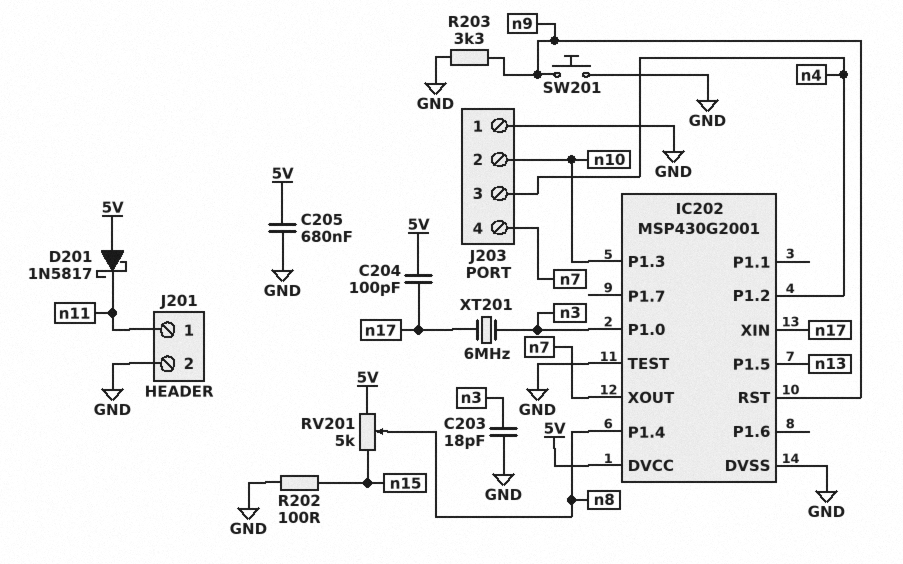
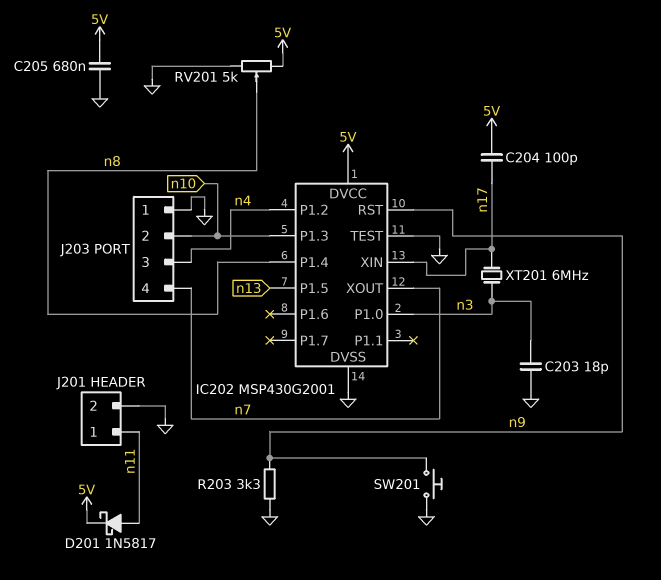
D201: schottky 1N5817 (A 5V, K n11) -> schottky 1N5817 (A n11, K 5V)
R202: 100 (GND, n15) -> none
RV201: 5k (5V, n15, wiper n8) -> 5k (5V, GND, wiper n8)

